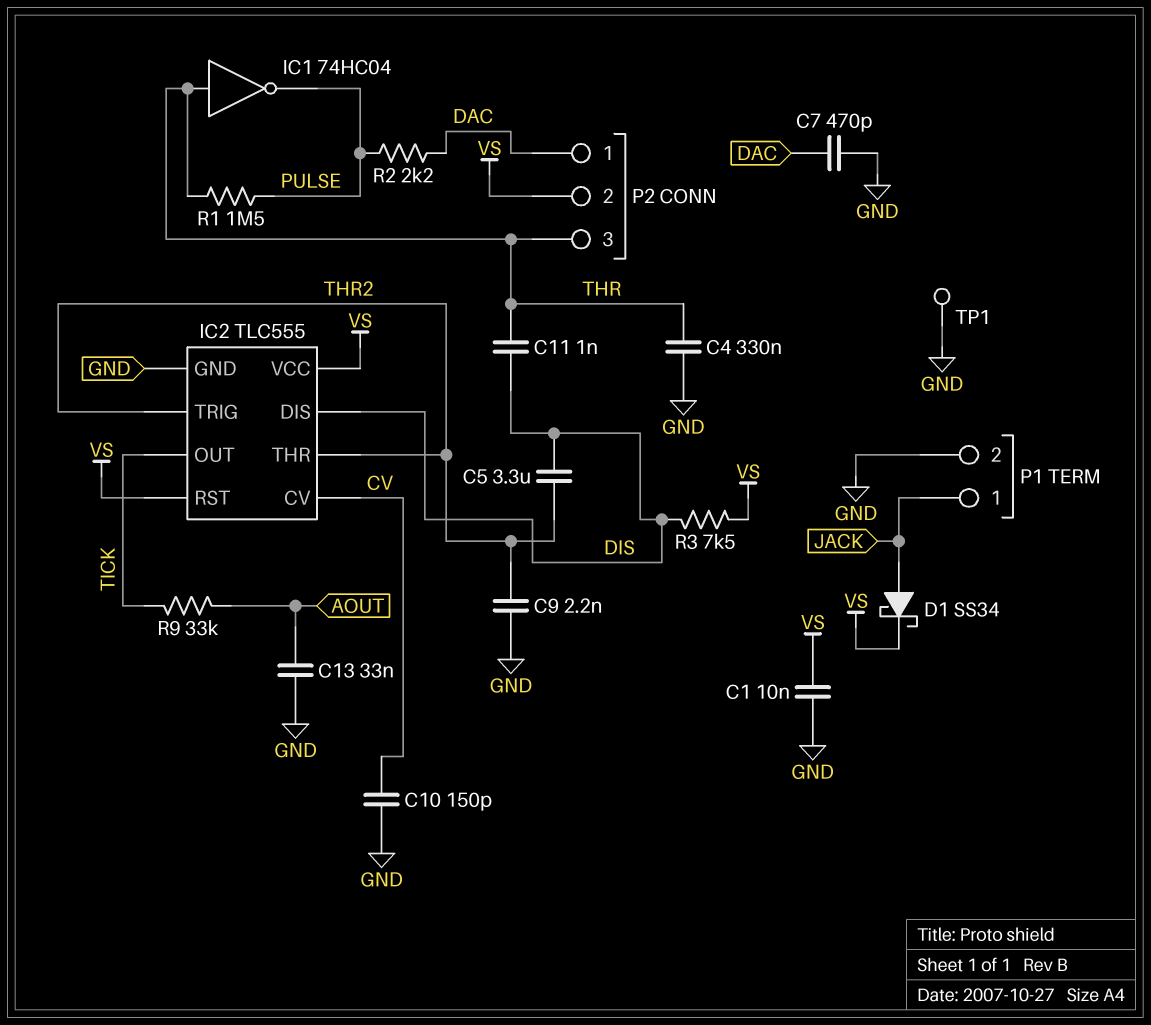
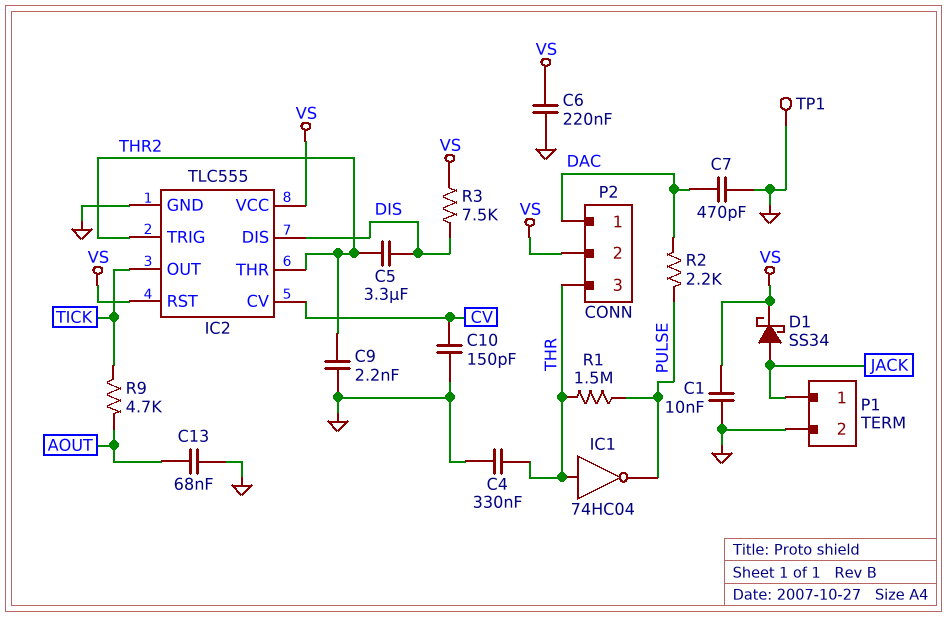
C6: none -> 220nF (GND, VS)
C11: 1nF (DIS, THR) -> none
C13: 33nF (AOUT, GND) -> 68nF (AOUT, GND)
R9: 33k (AOUT, TICK) -> 4.7k (AOUT, TICK)

